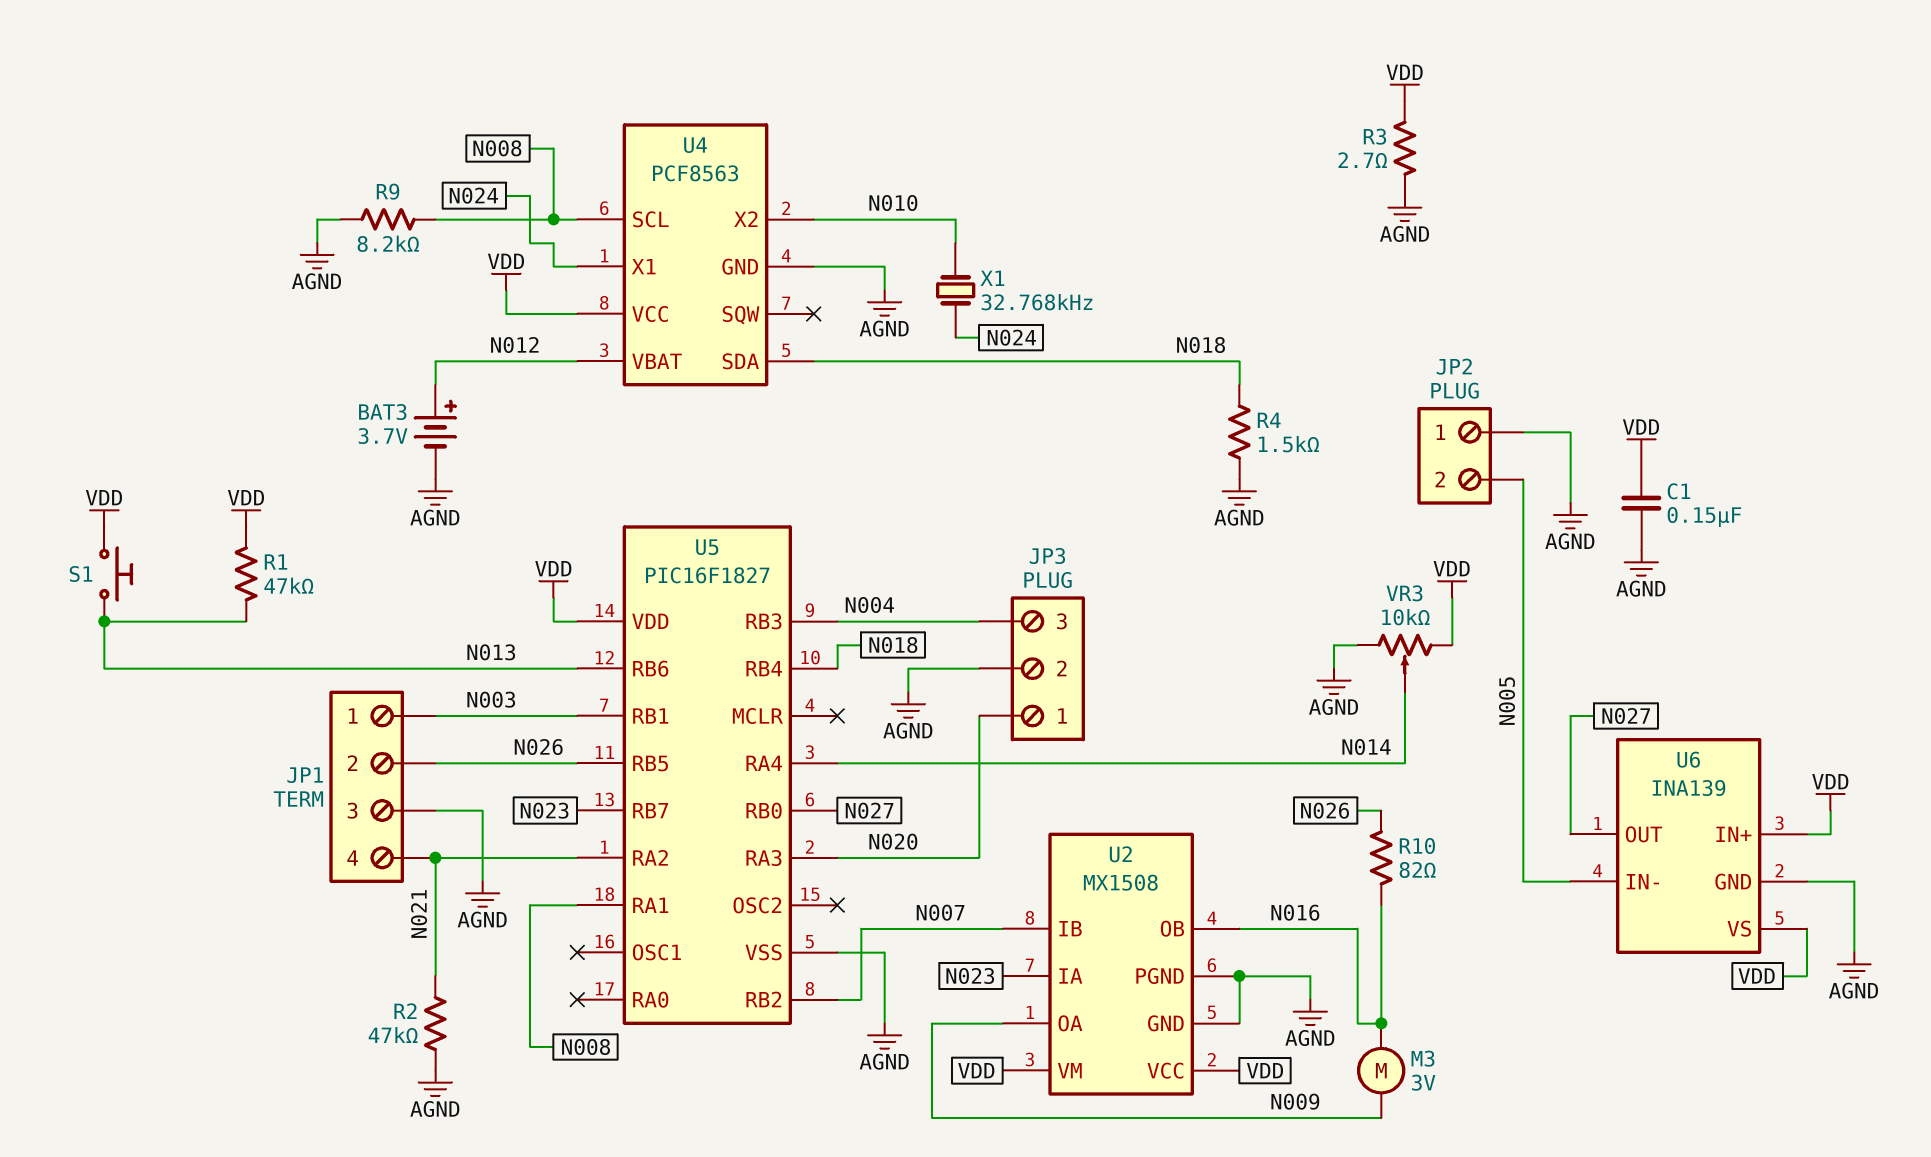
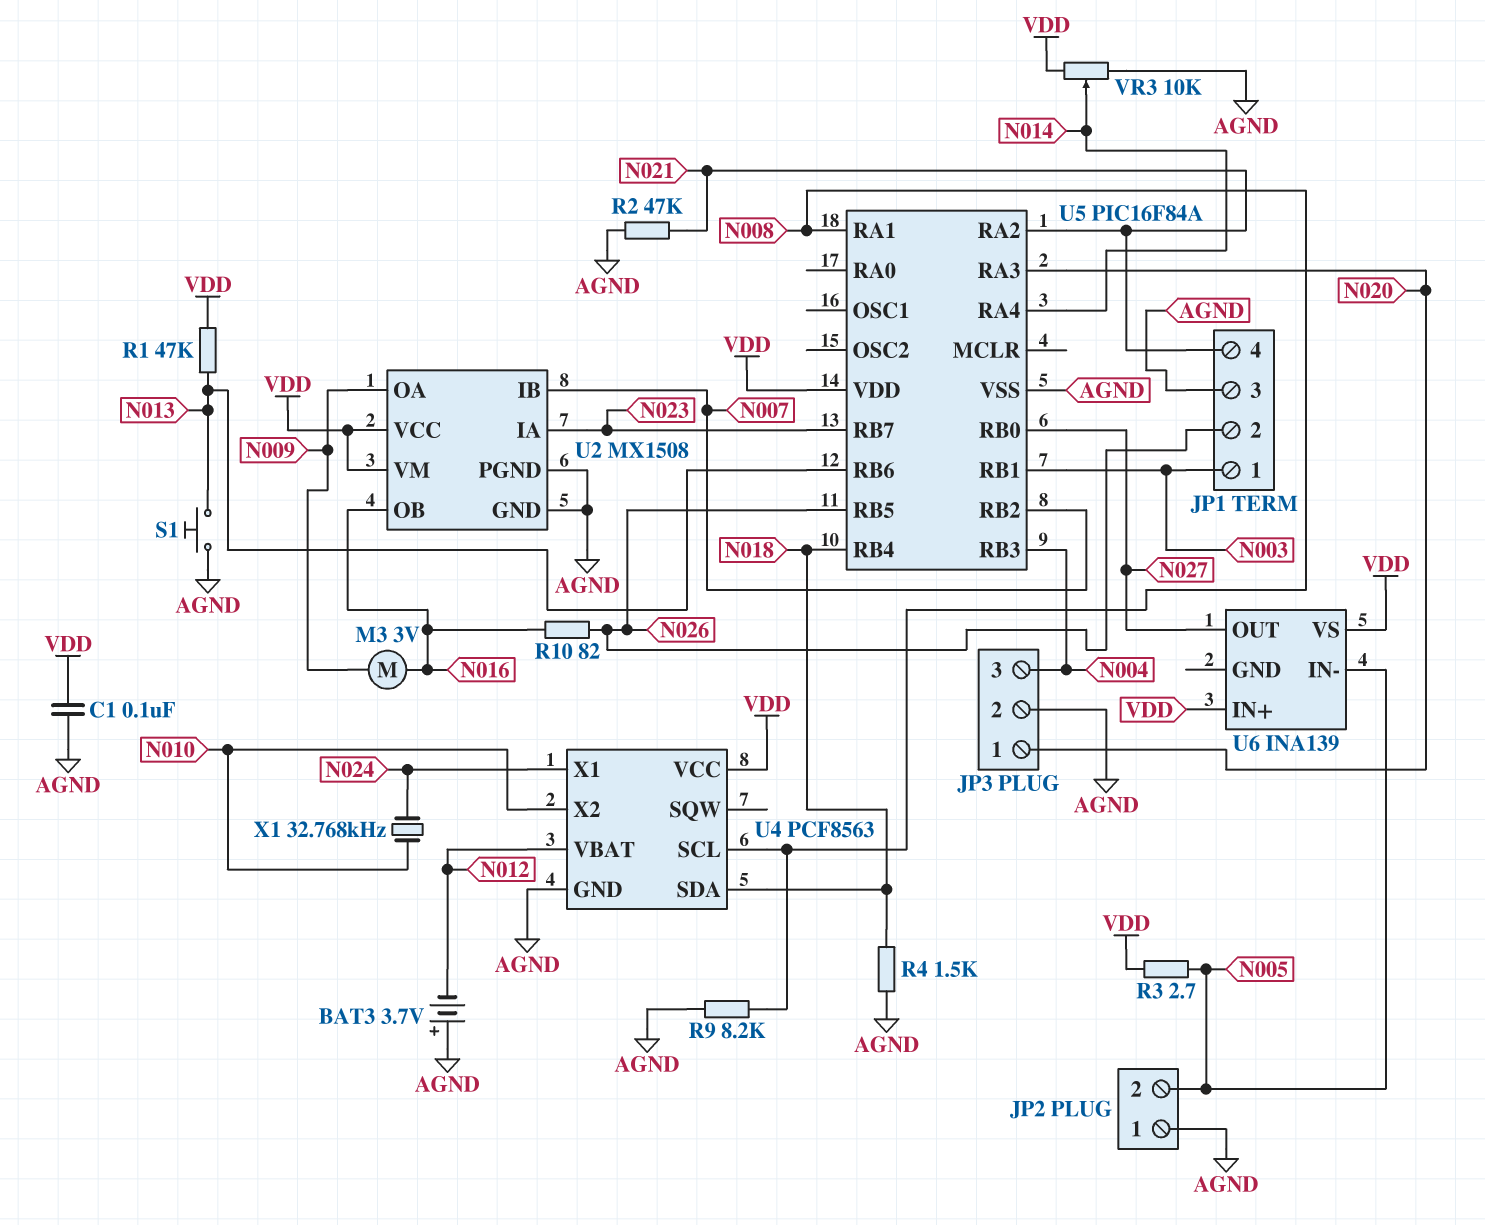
BAT3: 3.7V (plus N012, minus AGND) -> 3.7V (plus AGND, minus N012)
C1: 150nF (AGND, VDD) -> 100nF (AGND, VDD)
R3: 2.7 (AGND, VDD) -> 2.7 (N005, VDD)
S1: button (N013, VDD) -> button (AGND, N013)
U5: PIC16F1827 -> PIC16F84A
U6 pin GND: AGND -> none

